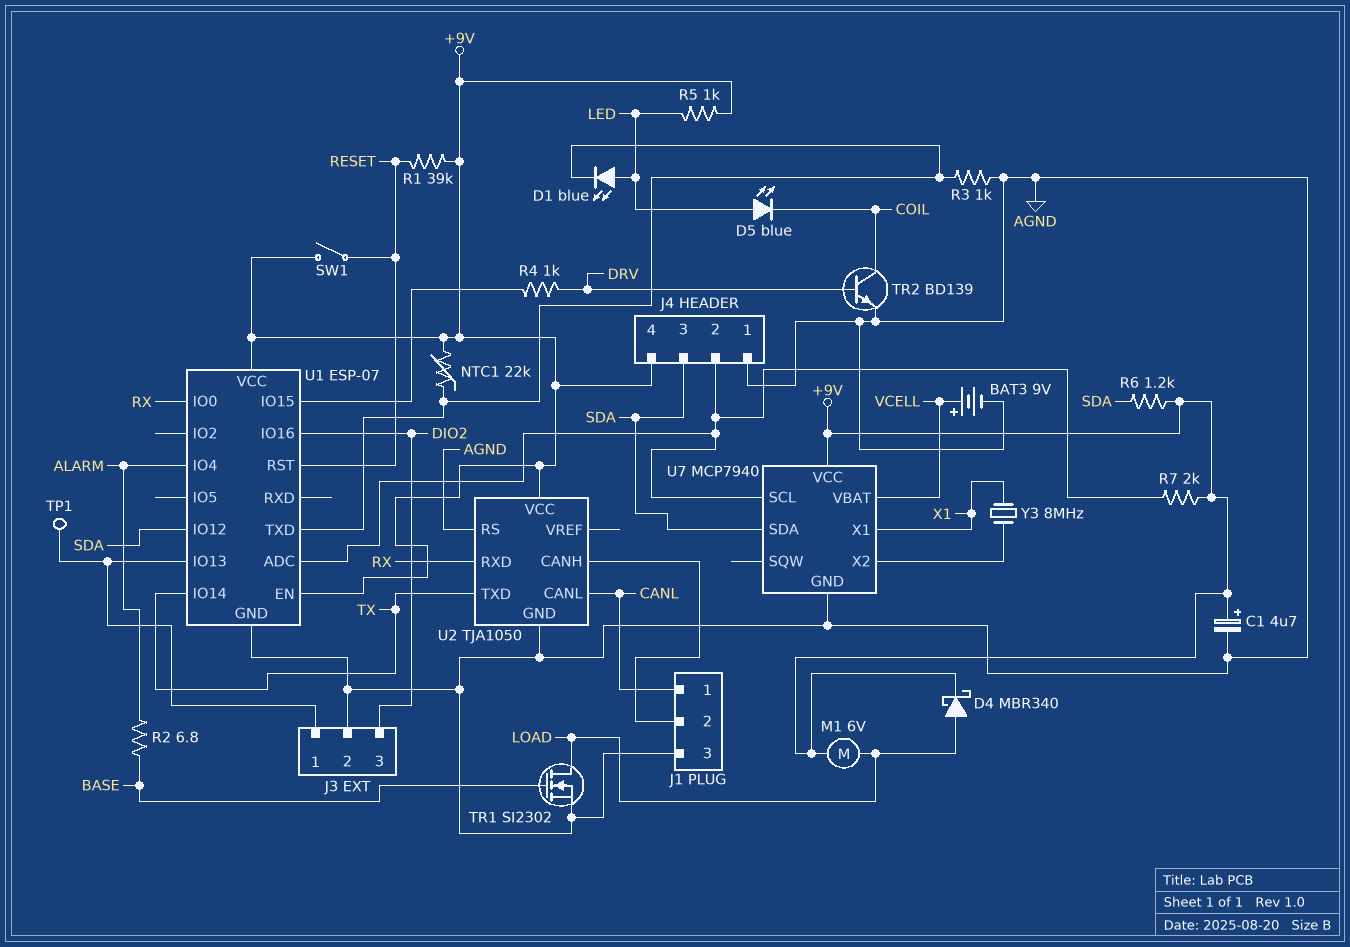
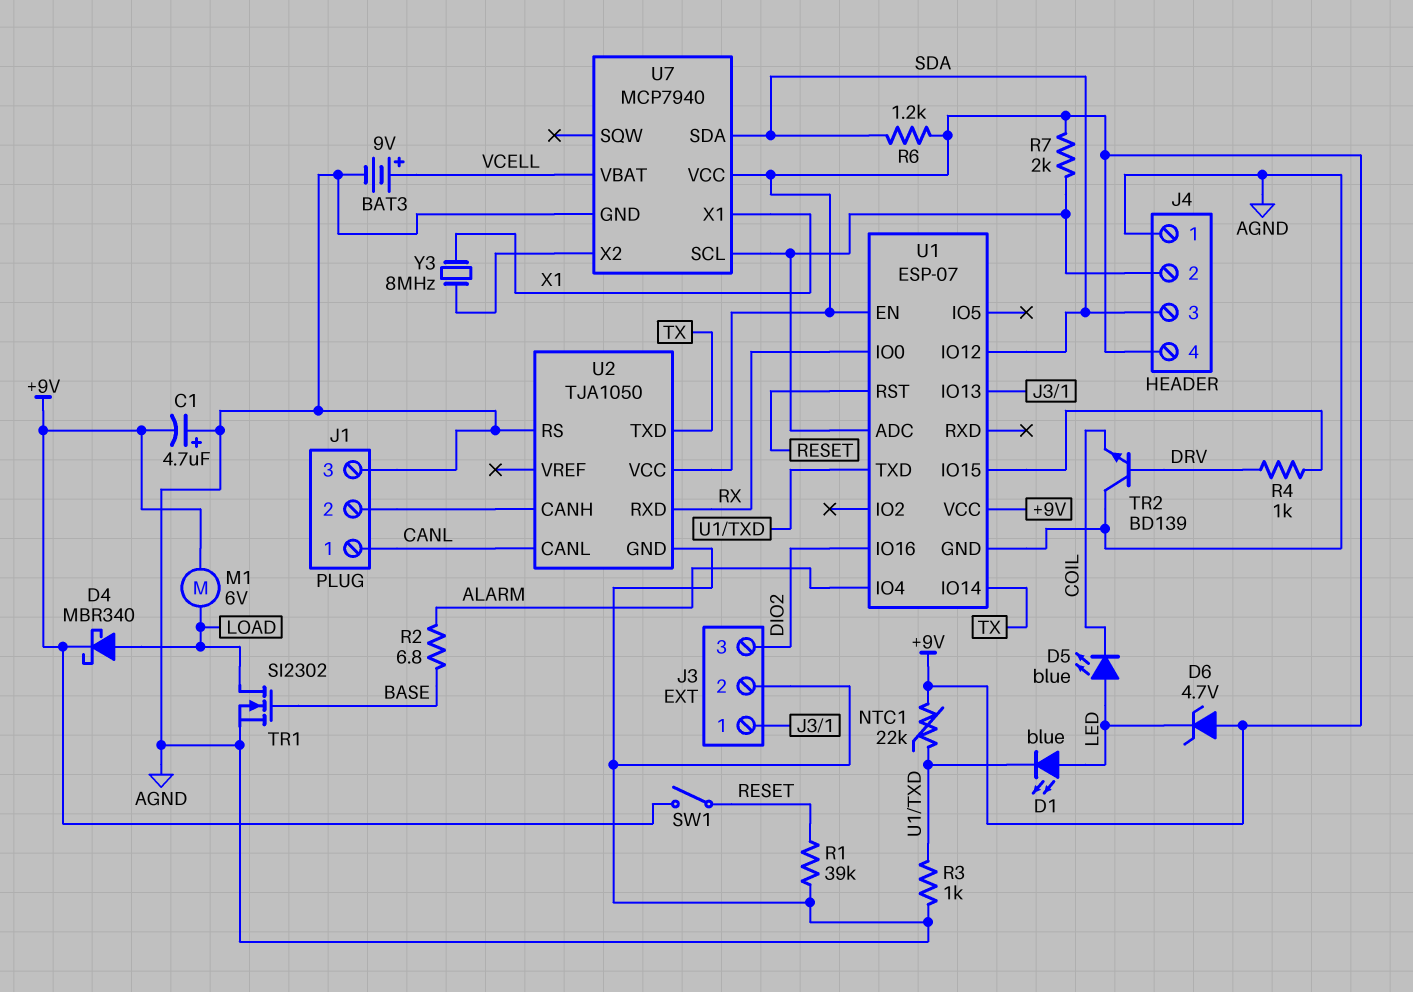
C1: 4.7uF (plus +9V, minus AGND) -> 4.7uF (plus AGND, minus +9V)
D6: none -> zener 4.7V (A +9V, K LED)
R1: 39k (+9V, RESET) -> 39k (AGND, RESET)
R5: 1k (+9V, LED) -> none
TP1: test point (J3/1) -> none
TR2: NPN BD139 (B DRV, C COIL, E AGND) -> NPN BD139 (B DRV, C AGND, E COIL)

